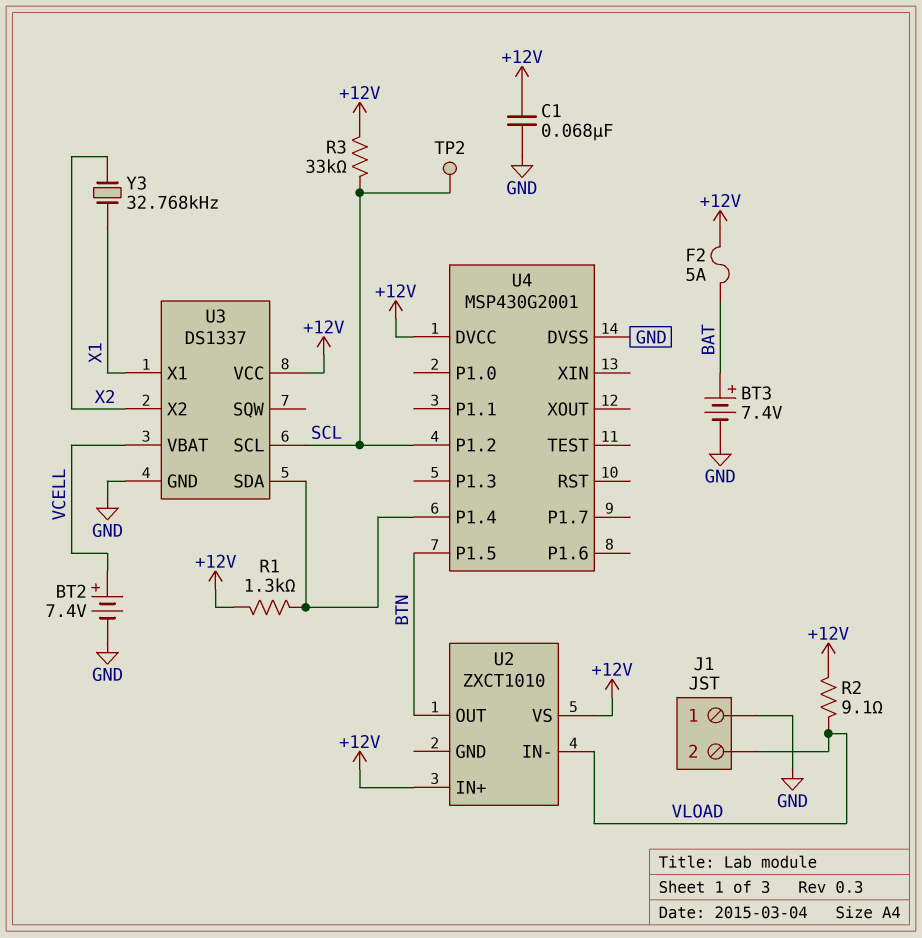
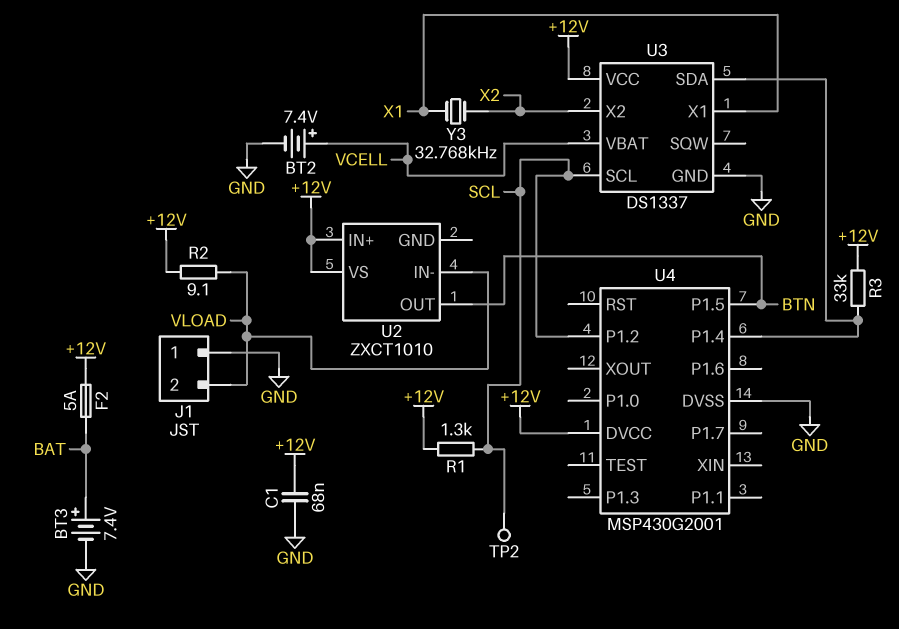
R1: 1.3k (+12V, U3/SDA) -> 1.3k (+12V, SCL)
R3: 33k (+12V, SCL) -> 33k (+12V, U3/SDA)

